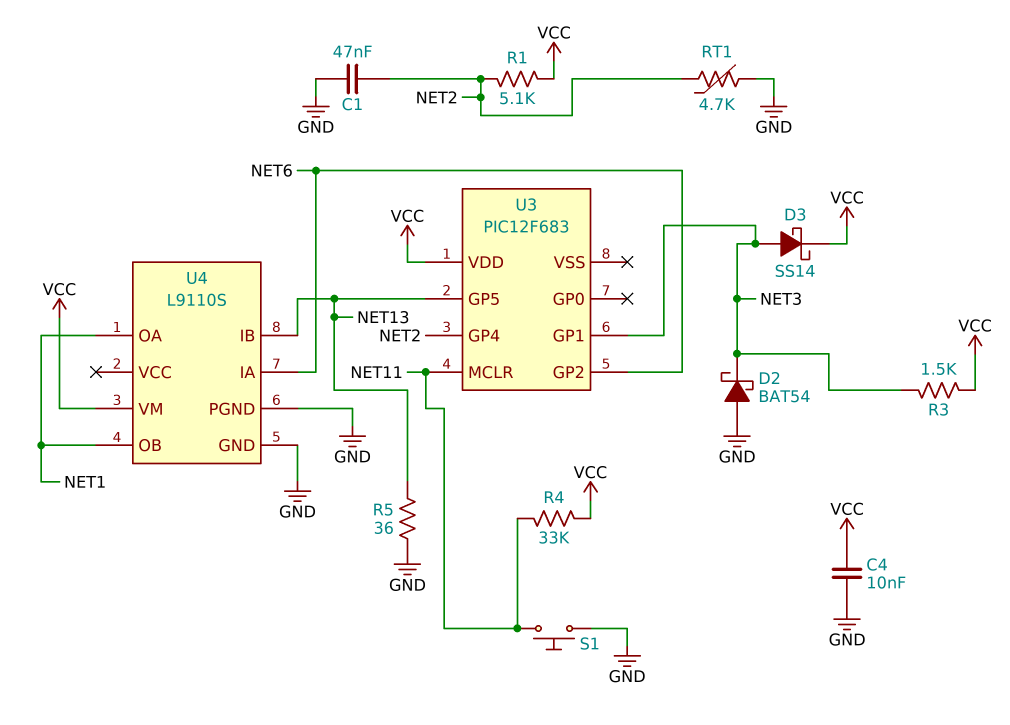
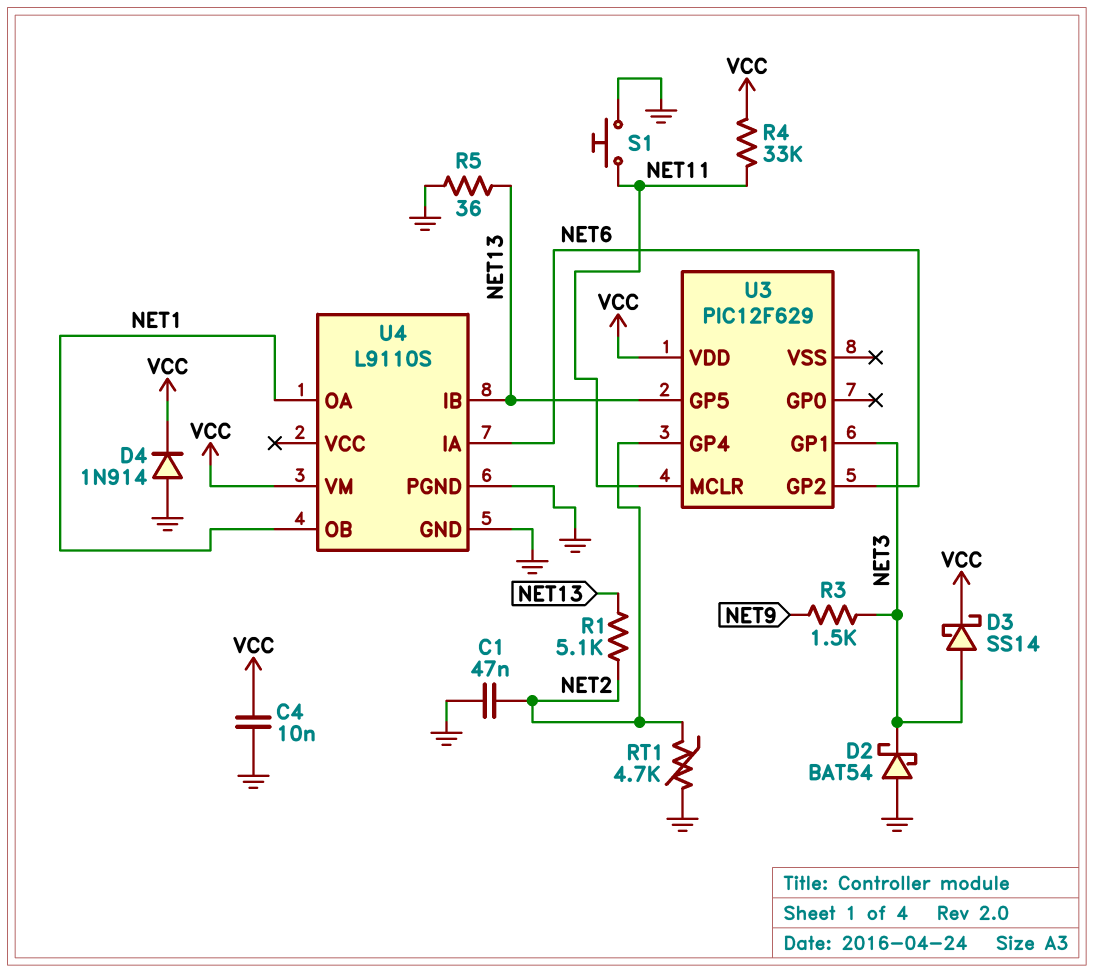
D4: none -> diode 1N914 (A GND, K VCC)
R1: 5.1k (NET2, VCC) -> 5.1k (NET2, NET13)
R3: 1.5k (NET3, VCC) -> 1.5k (NET3, NET9)
U3: PIC12F683 -> PIC12F629

